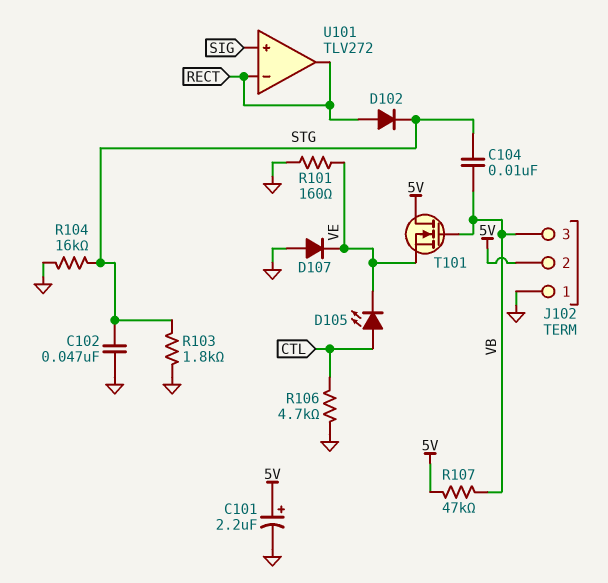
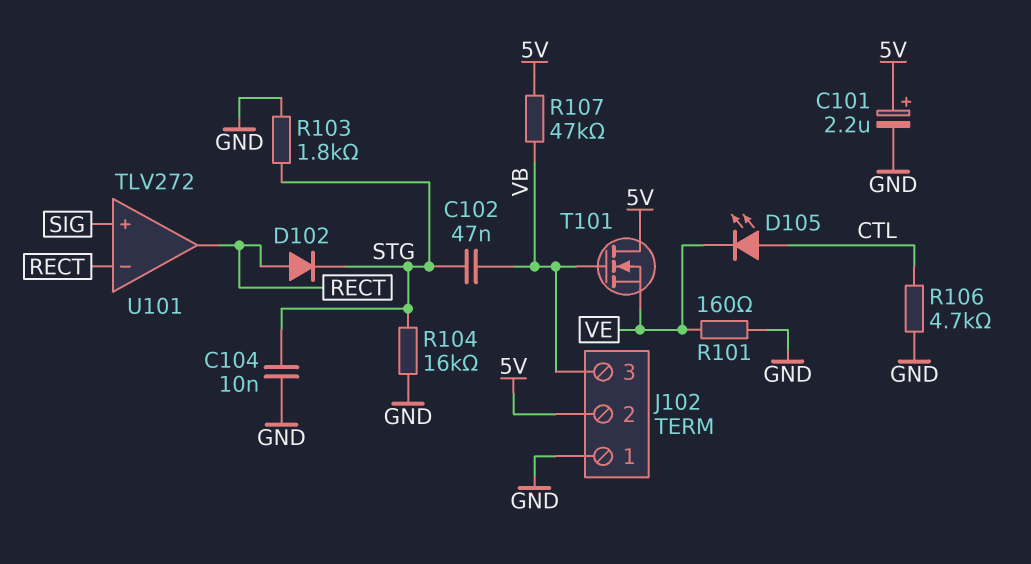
C102: 47nF (GND, STG) -> 47nF (STG, VB)
C104: 10nF (STG, VB) -> 10nF (GND, STG)
D107: diode (A GND, K VE) -> none

